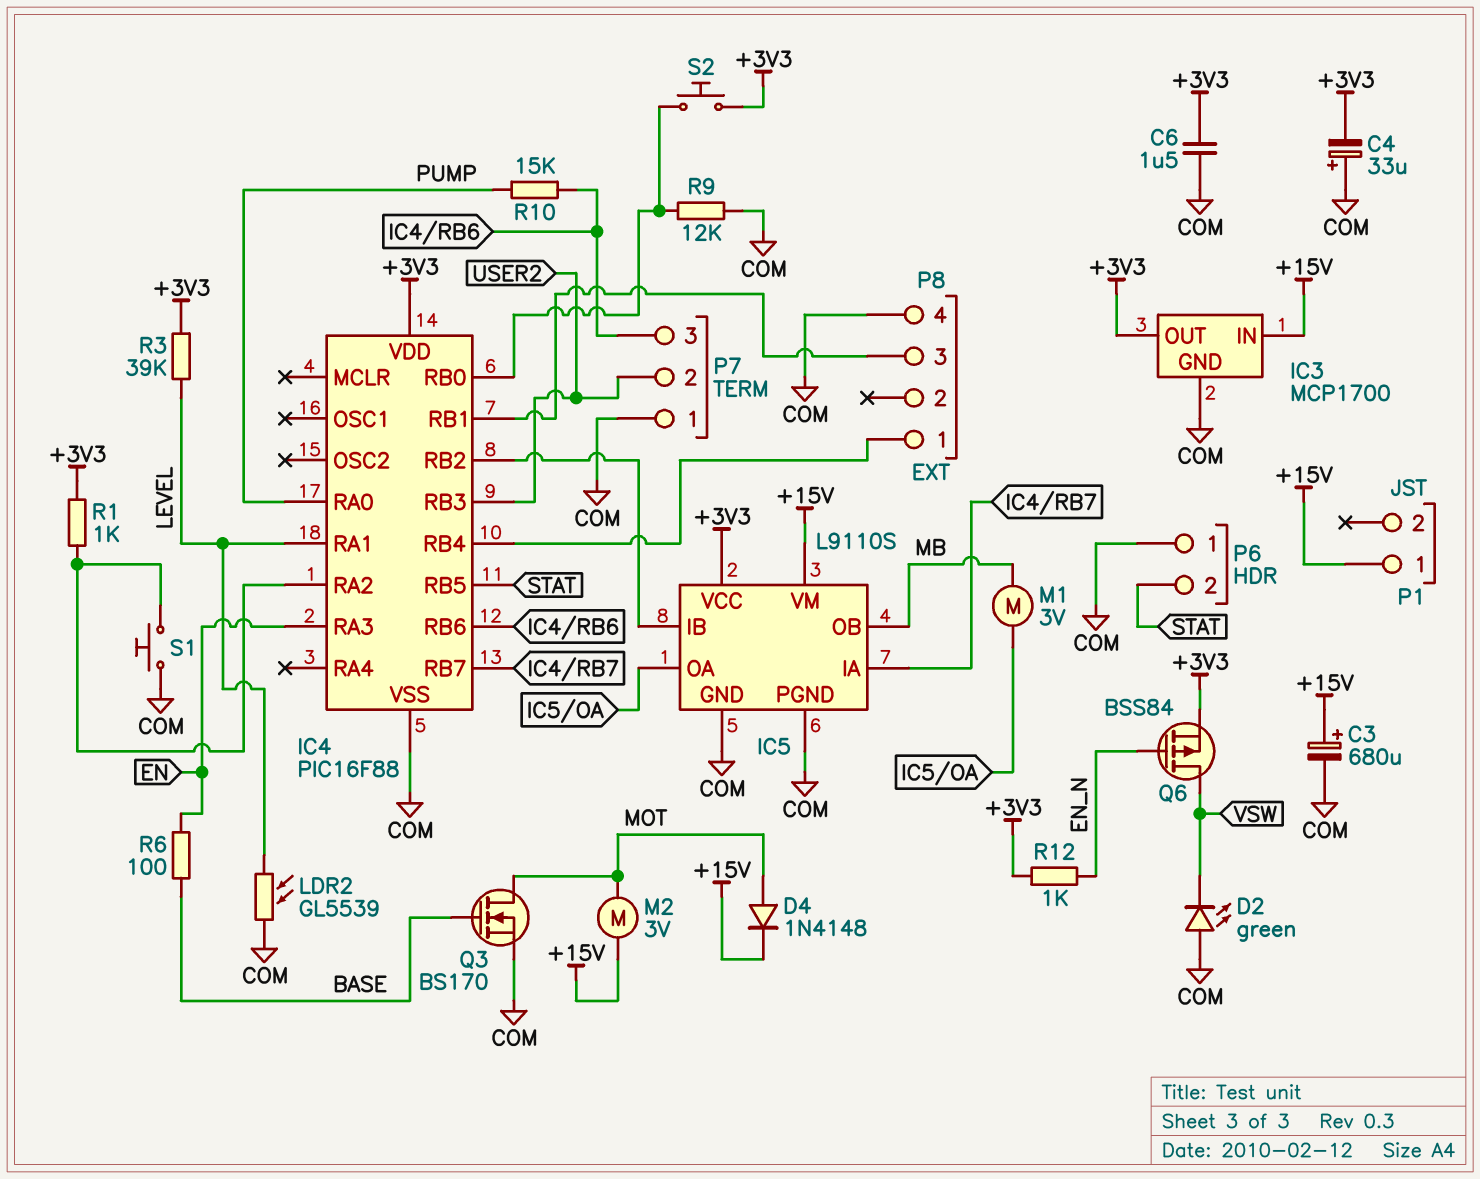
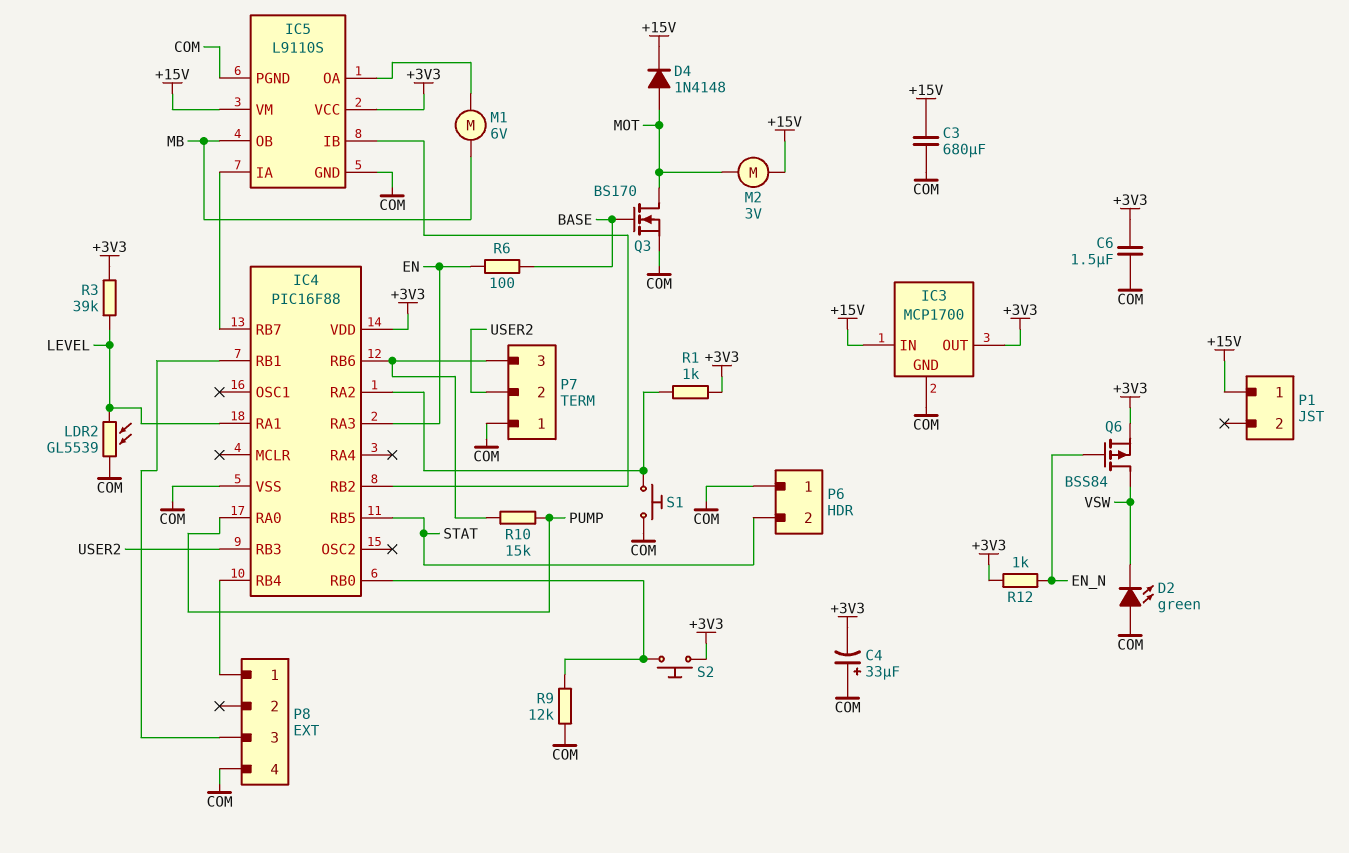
C3: 680uF (plus +15V, minus COM) -> 680uF (+15V, COM)
M1: motor 3V (IC5/OA, MB) -> motor 6V (IC5/OA, MB)

